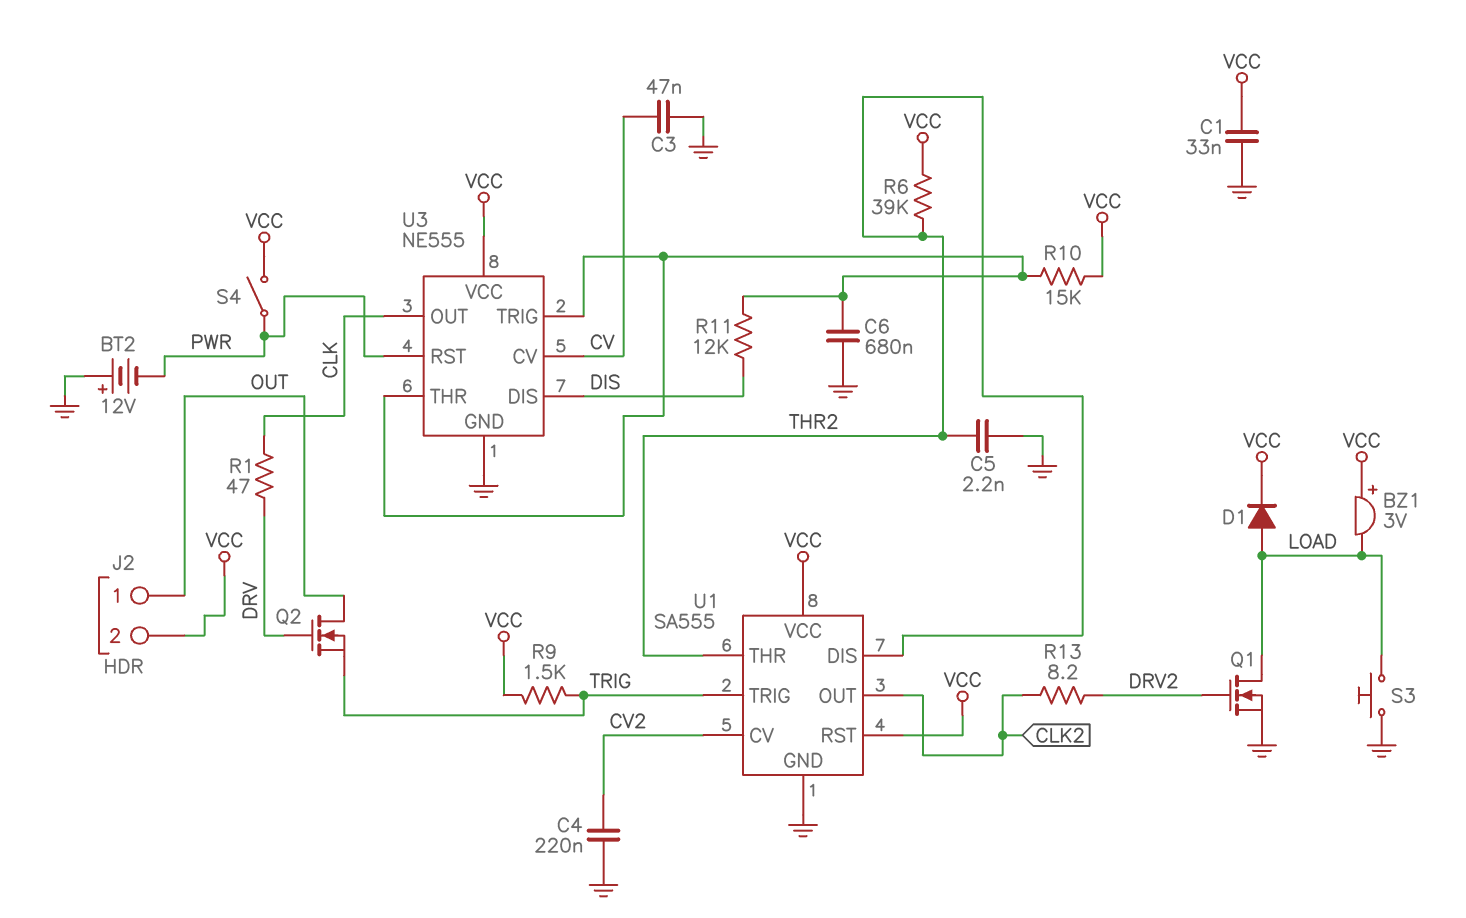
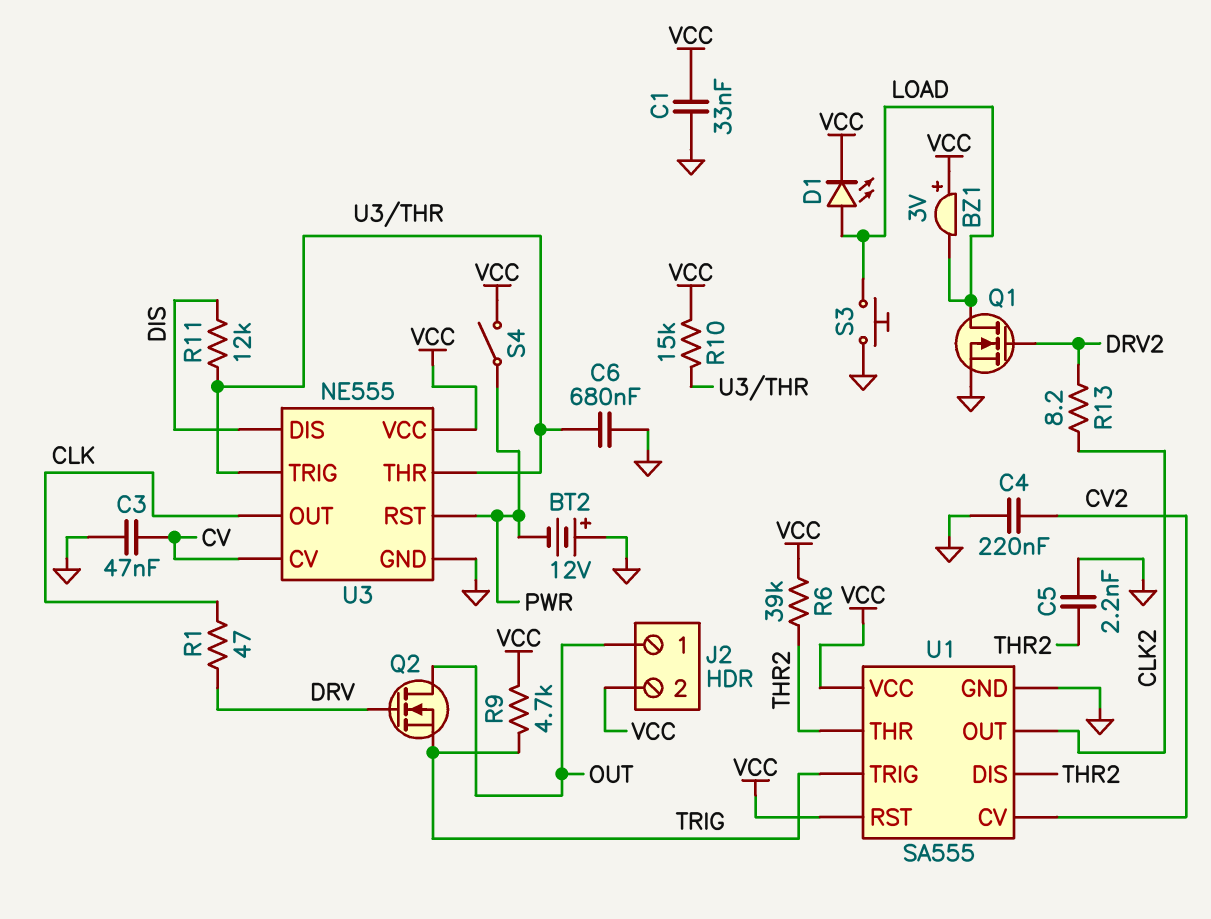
D1: diode (A LOAD, K VCC) -> LED (A LOAD, K VCC)
R9: 1.5k (TRIG, VCC) -> 4.7k (TRIG, VCC)

